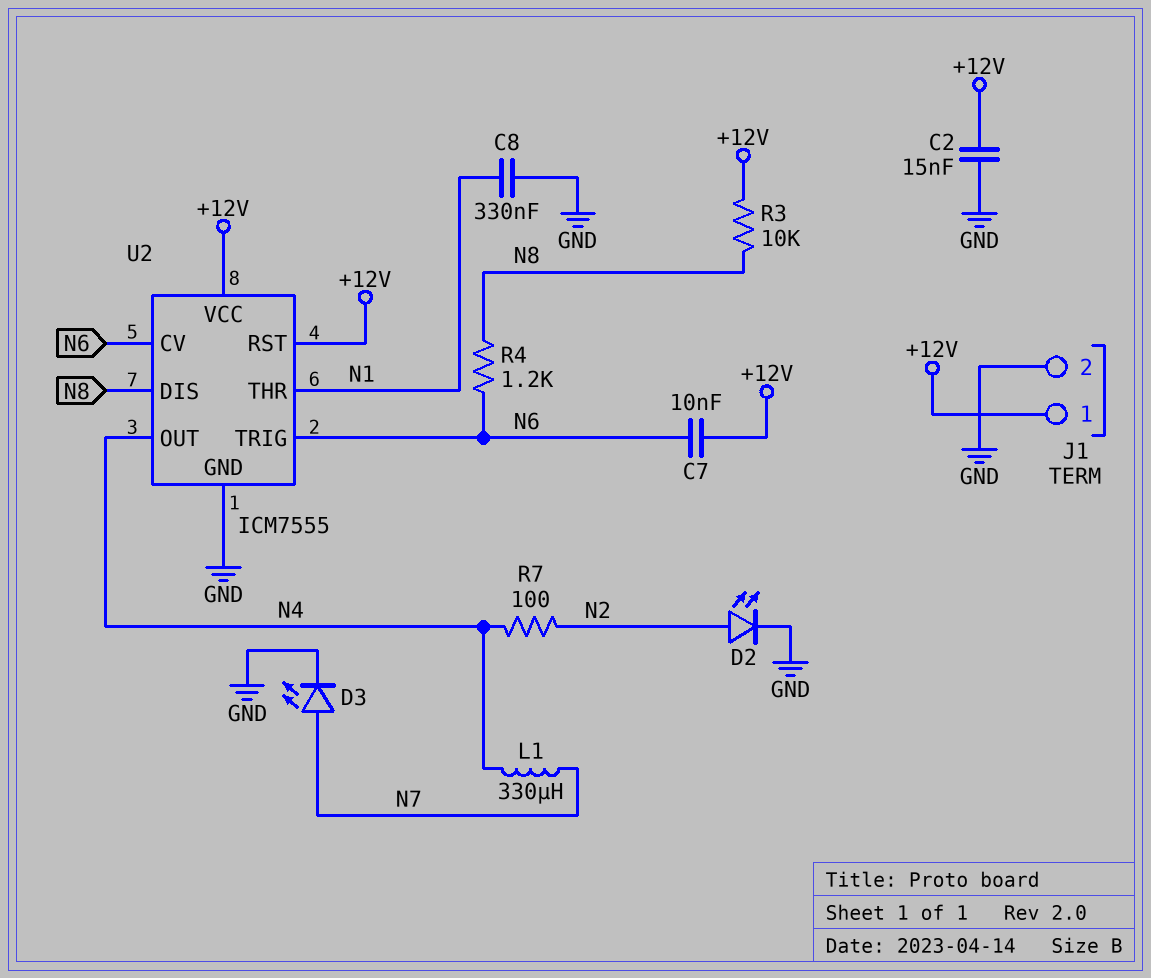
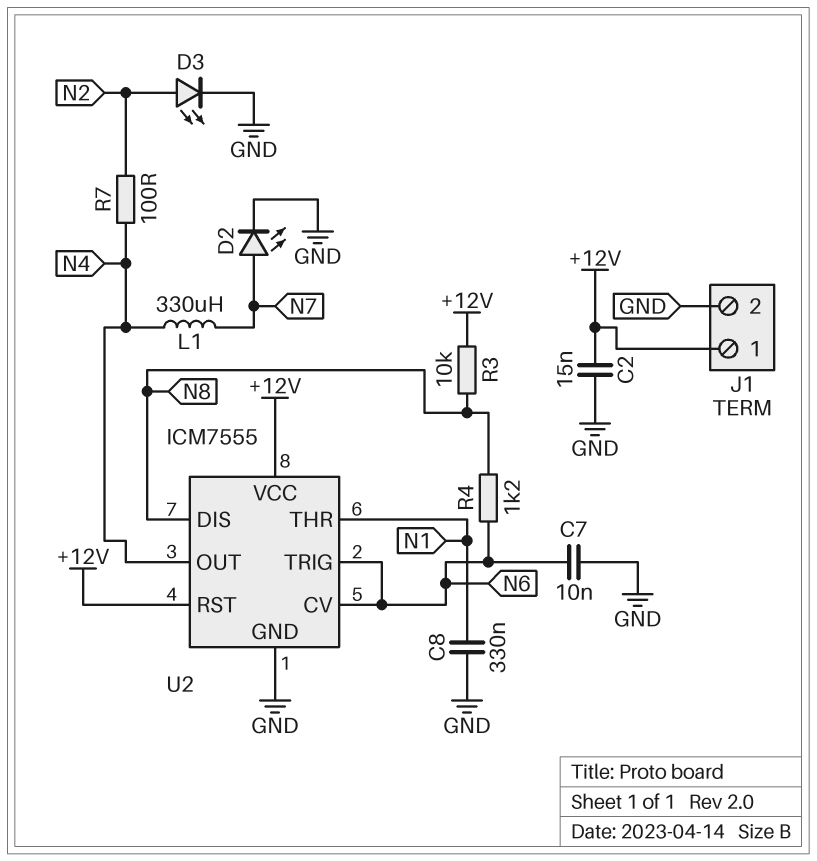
C7: 10nF (+12V, N6) -> 10nF (GND, N6)
D2: LED (A N2, K GND) -> LED (A N7, K GND)
D3: LED (A N7, K GND) -> LED (A N2, K GND)

